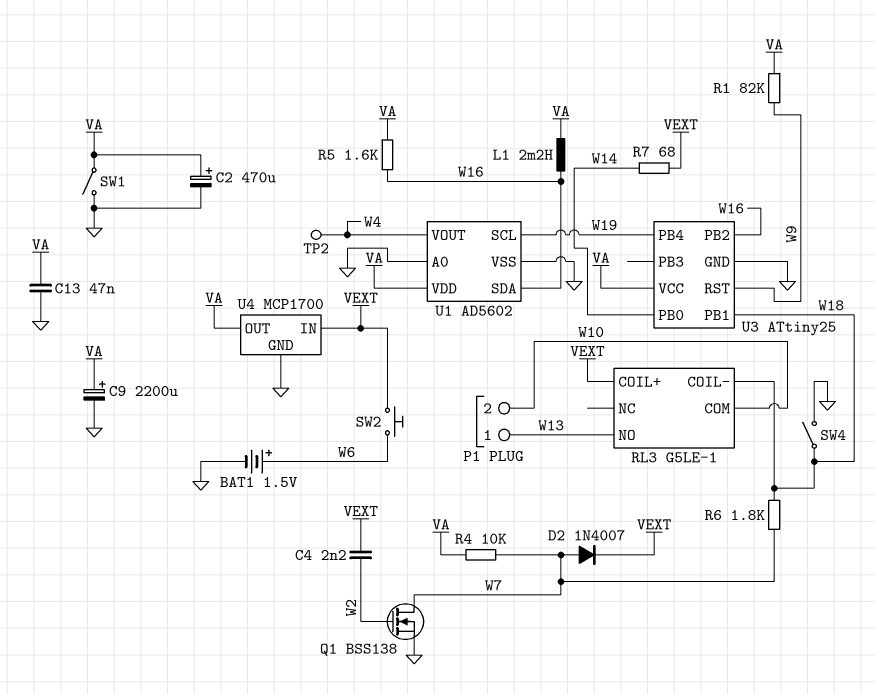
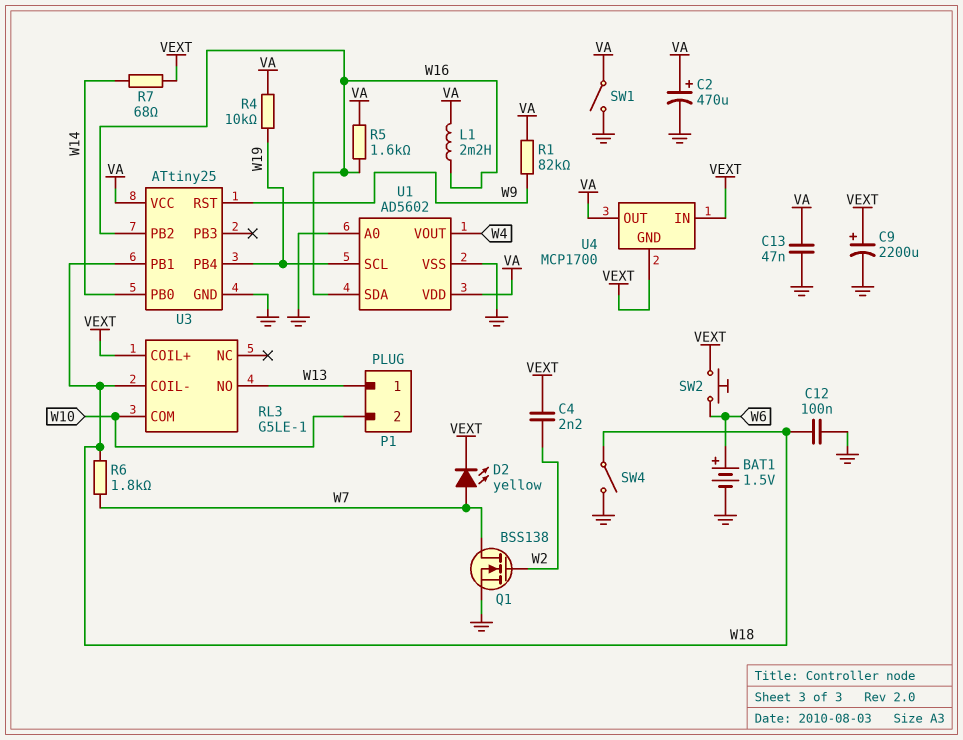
C9: 2200uF (plus VA, minus GND) -> 2200uF (plus VEXT, minus GND)
C12: none -> 100nF (GND, W18)
D2: diode 1N4007 (A W7, K VEXT) -> LED yellow (A W7, K VEXT)
R4: 10k (VA, W7) -> 10k (VA, W19)
TP2: test point (W4) -> none
U4 pin GND: GND -> VEXT

